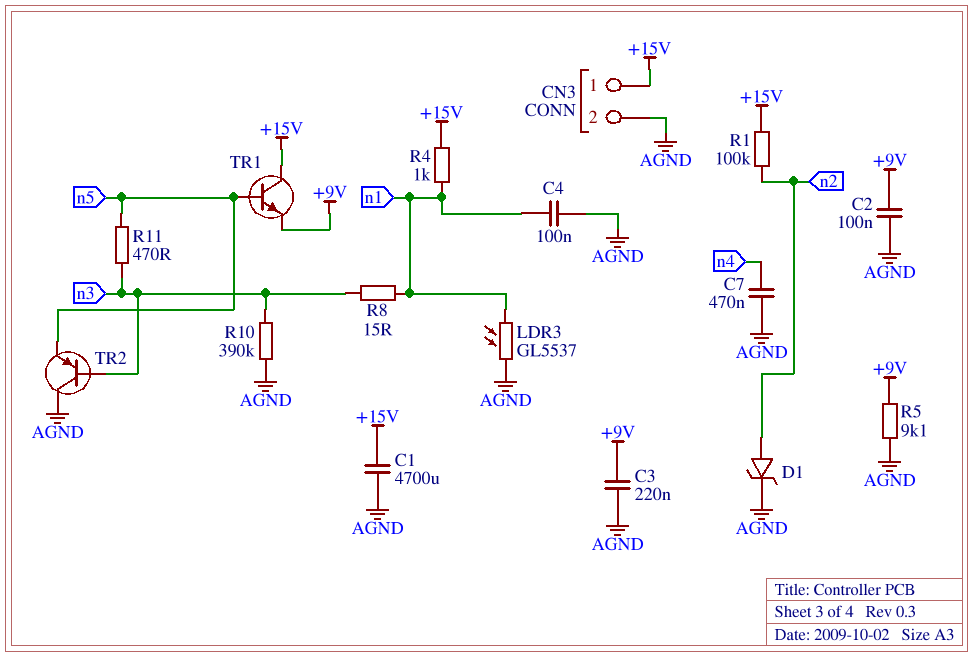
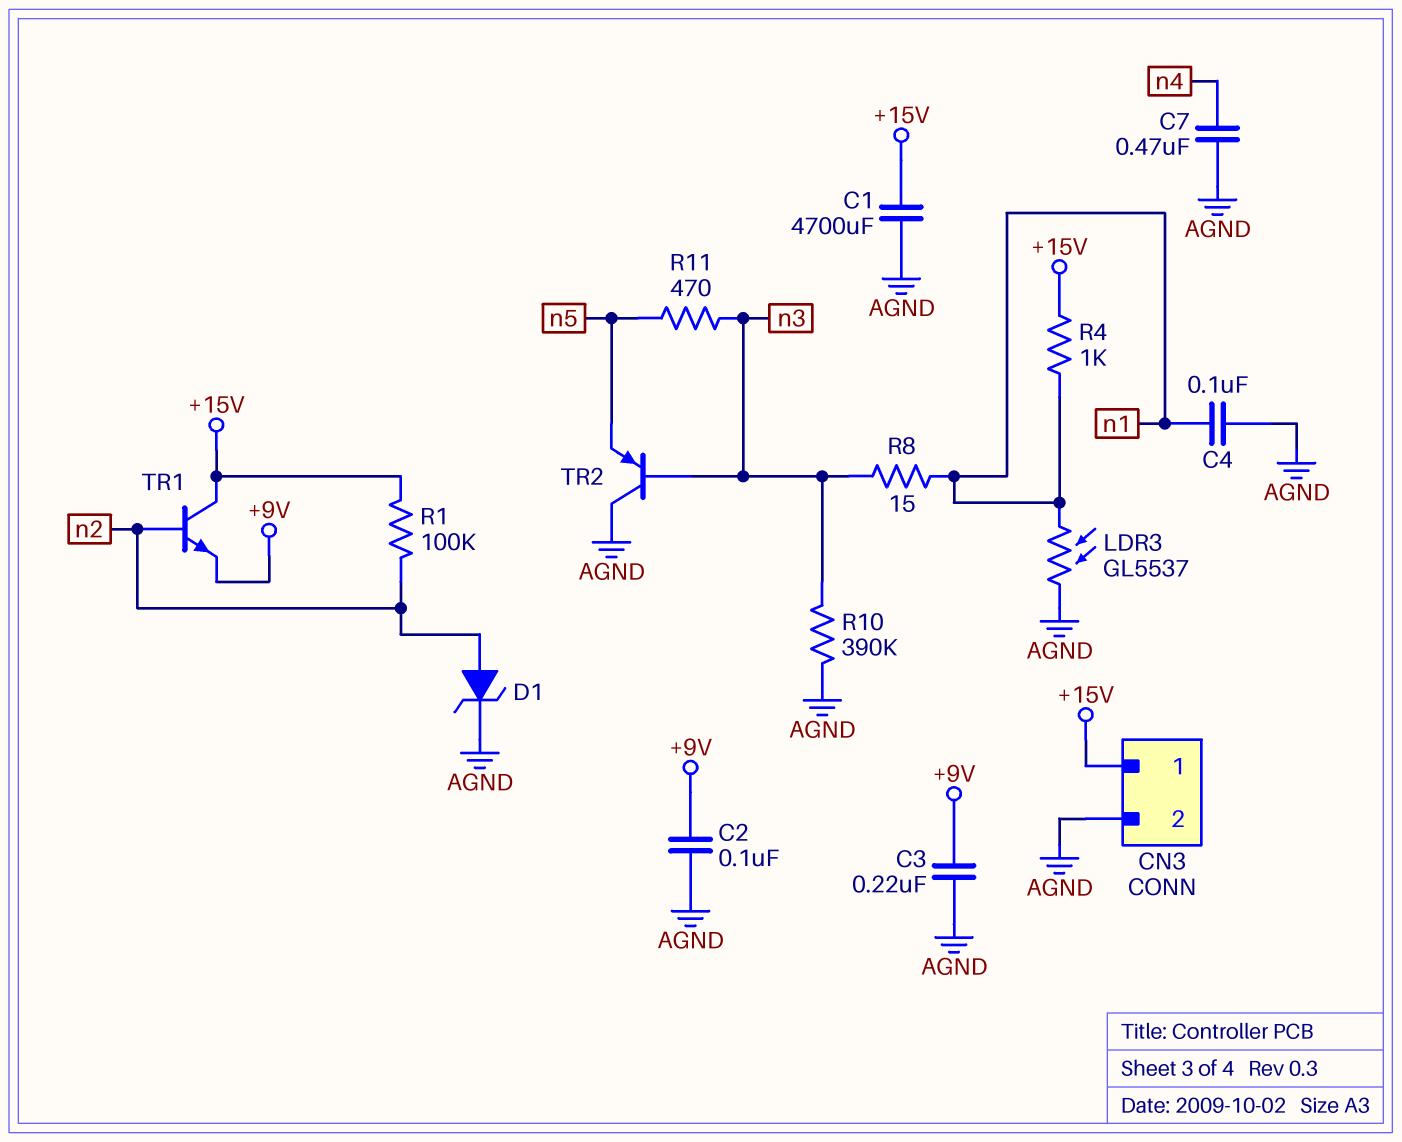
R5: 9.1k (+9V, AGND) -> none
TR1: NPN (B n5, C +15V, E +9V) -> NPN (B n2, C +15V, E +9V)

